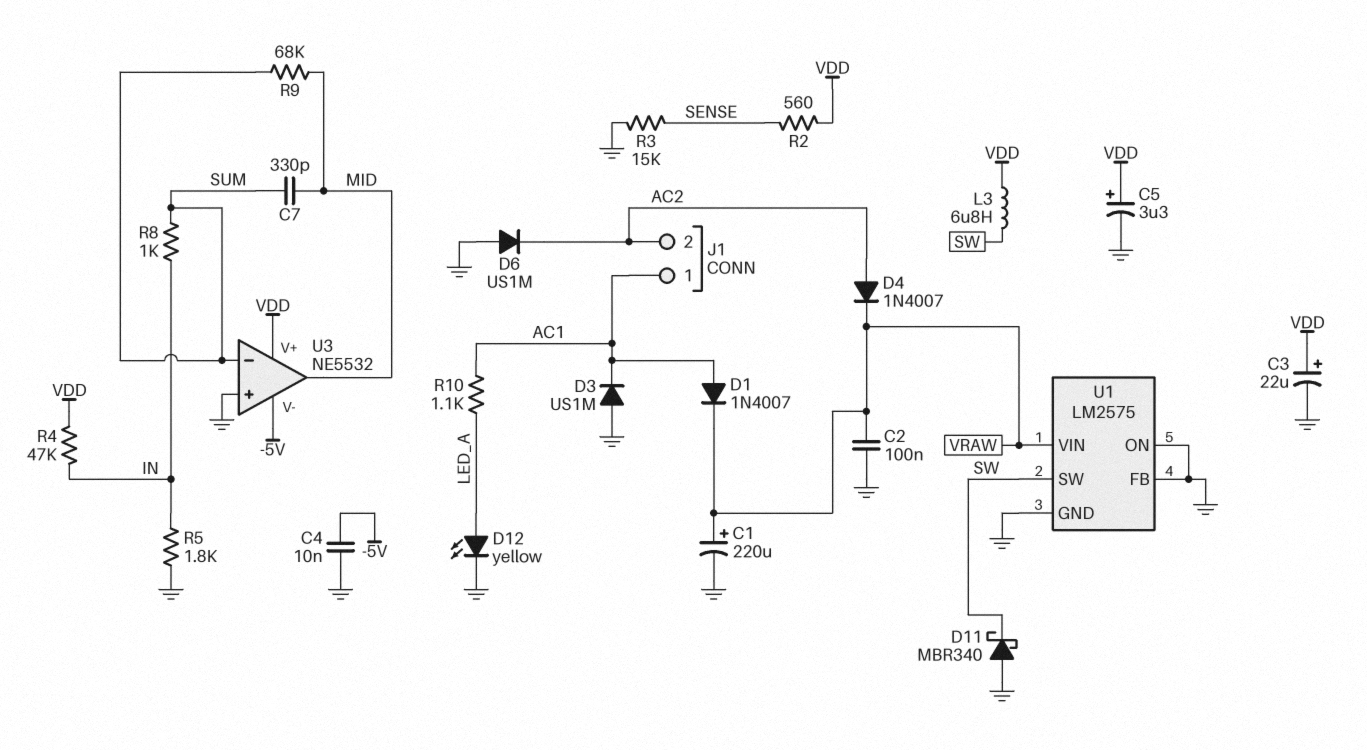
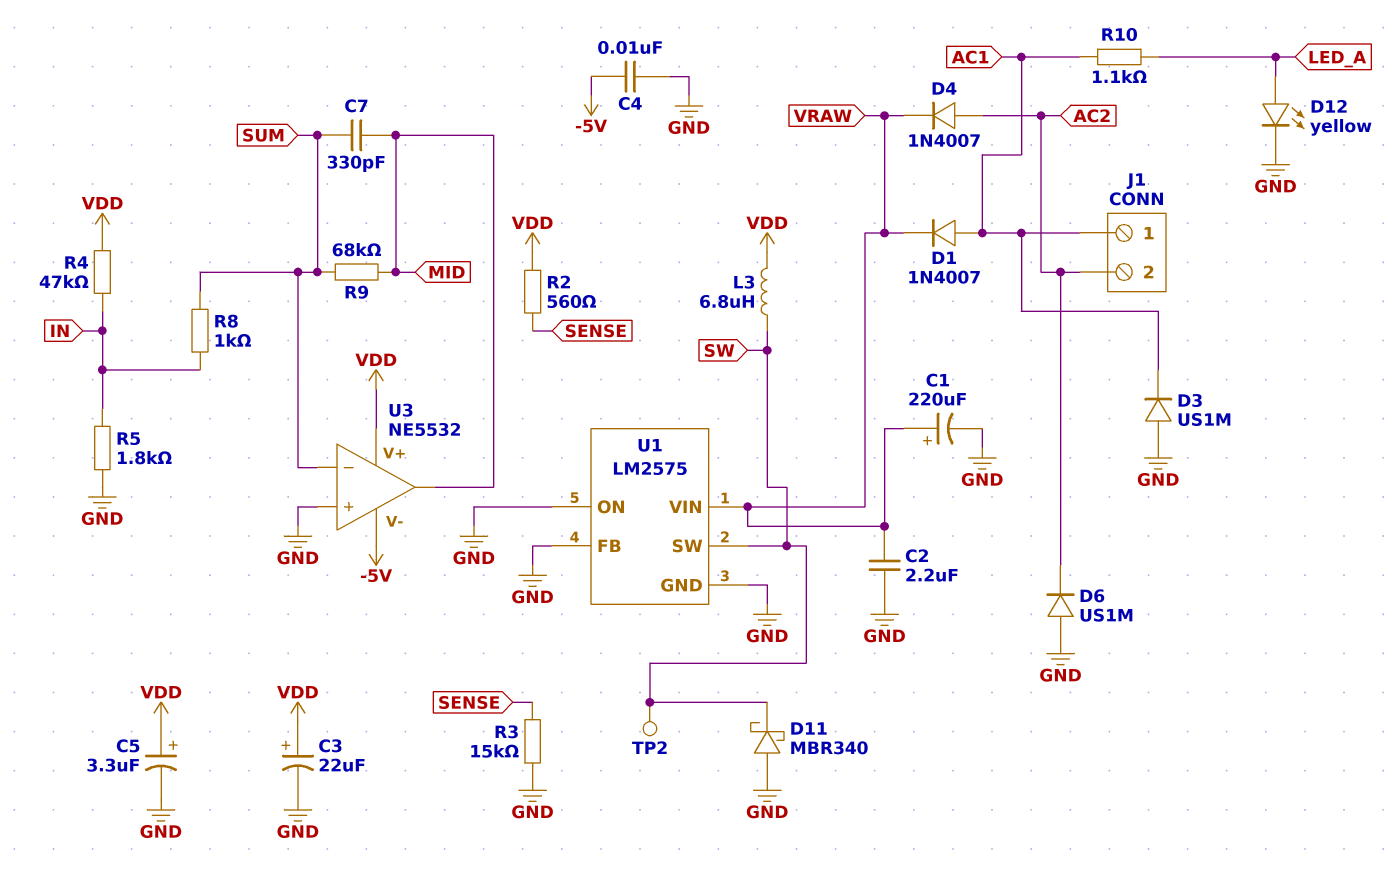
C2: 100nF (GND, VRAW) -> 2.2uF (GND, VRAW)
TP2: none -> test point (SW)

